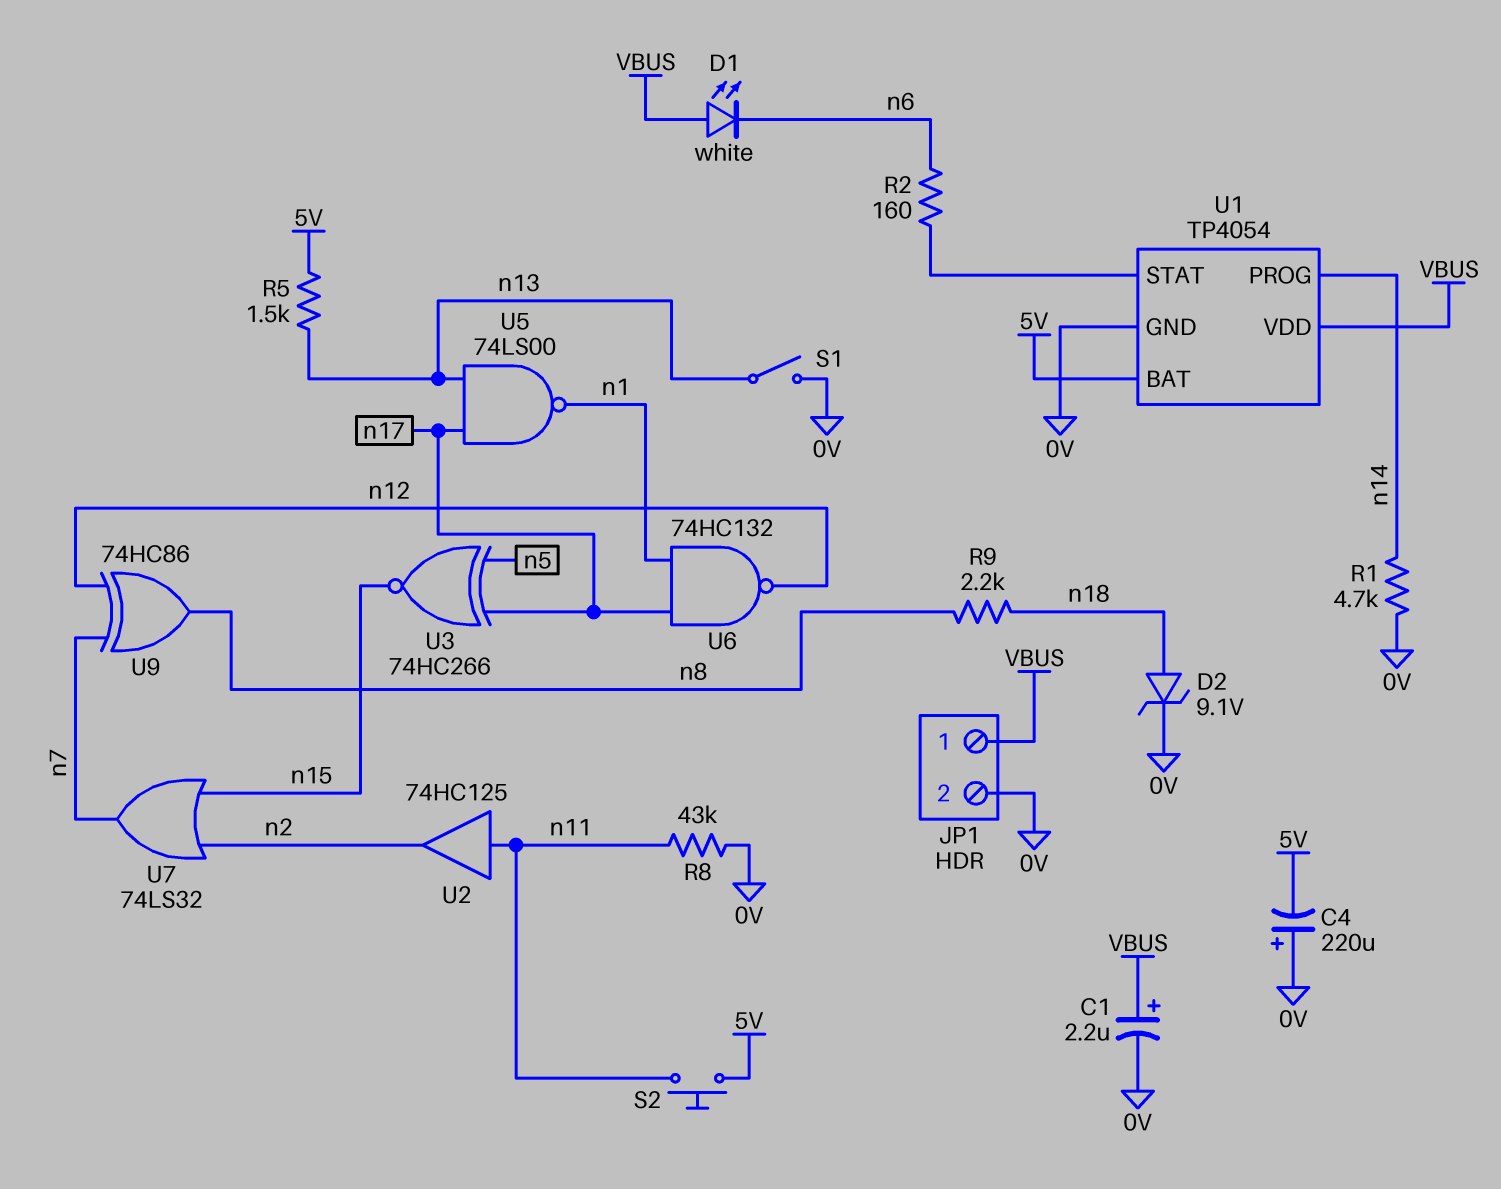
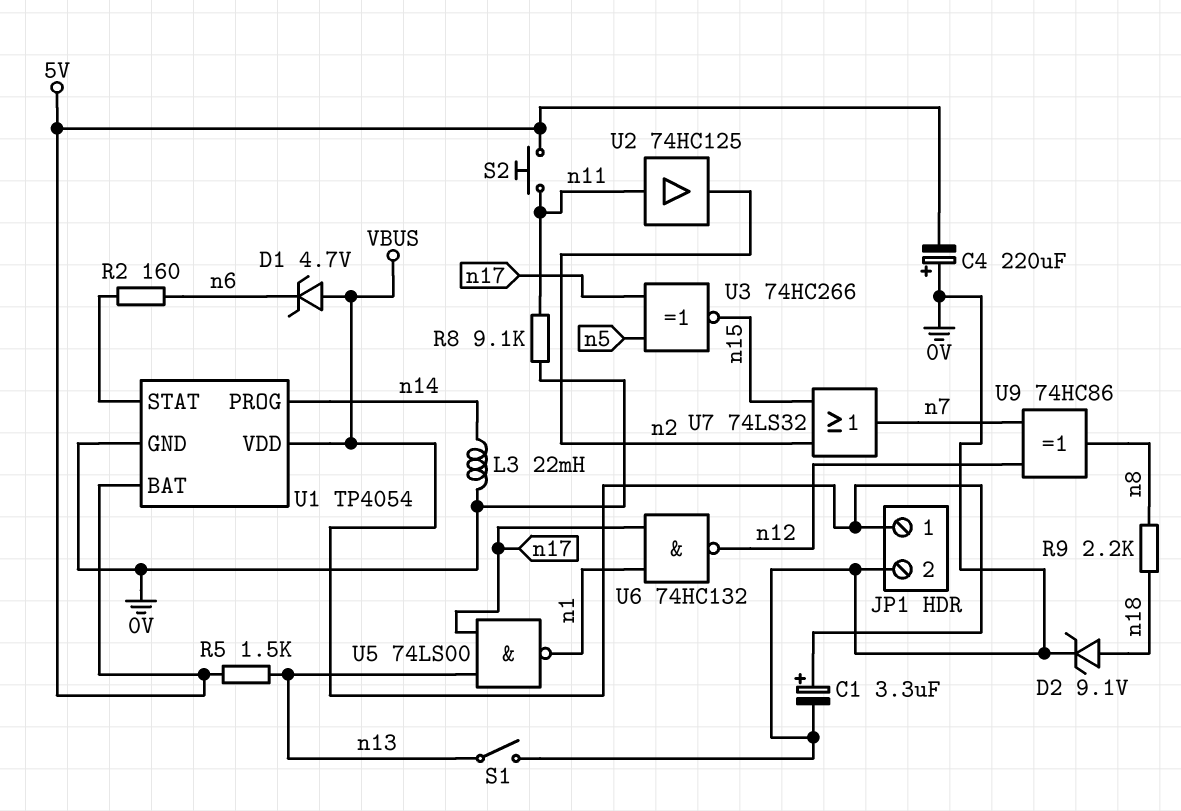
C1: 2.2uF (plus VBUS, minus 0V) -> 3.3uF (plus VBUS, minus 0V)
D1: LED white (A VBUS, K n6) -> zener 4.7V (A VBUS, K n6)
L3: none -> 22mH (0V, n14)
R1: 4.7k (0V, n14) -> none
R8: 43k (0V, n11) -> 9.1k (0V, n11)

